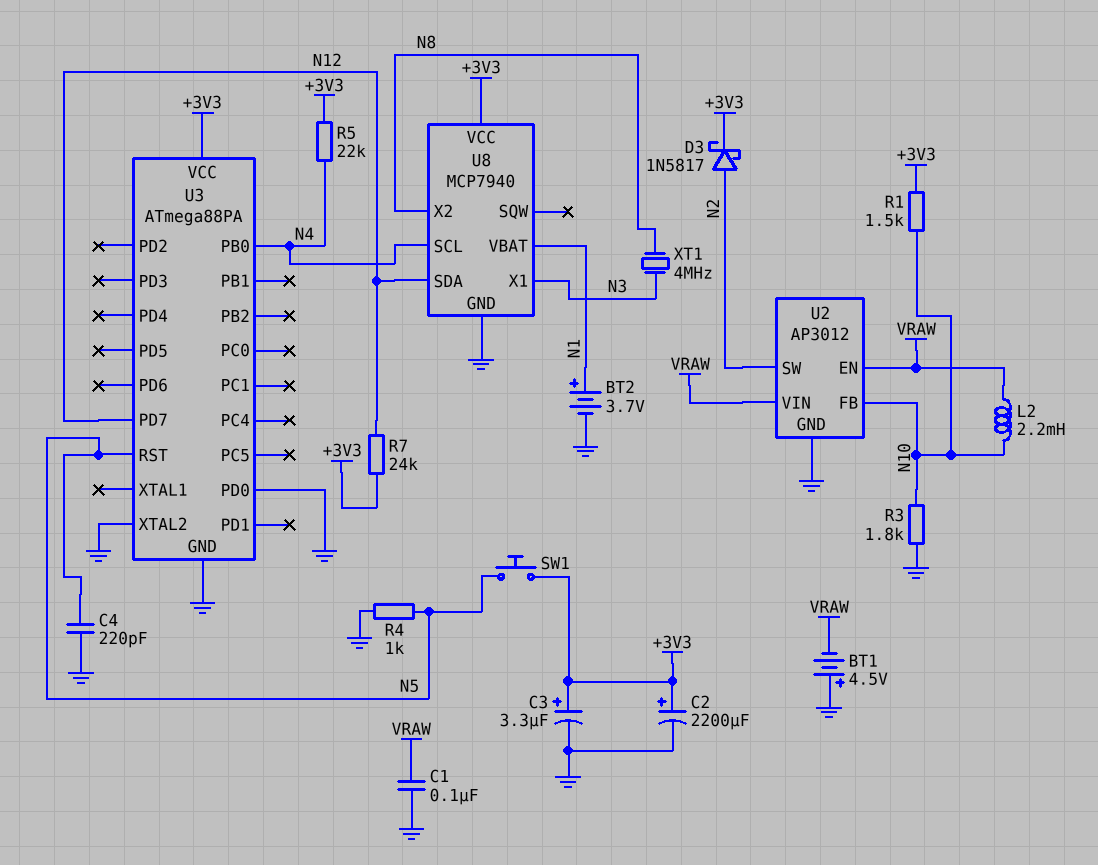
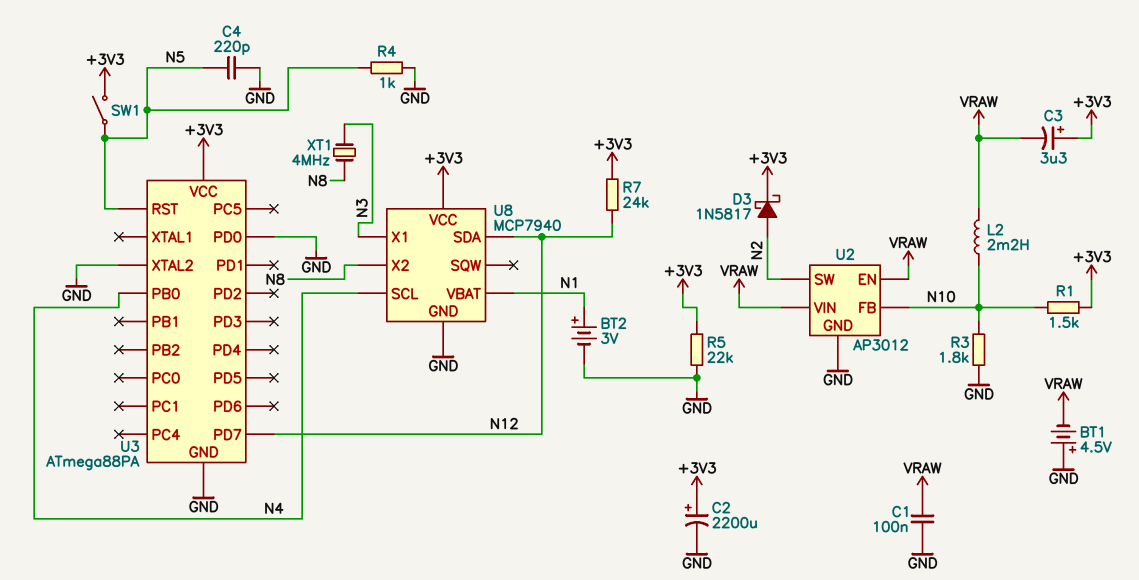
BT2: 3.7V (plus N1, minus GND) -> 3V (plus N1, minus GND)
C3: 3.3uF (plus +3V3, minus GND) -> 3.3uF (plus +3V3, minus VRAW)
R5: 22k (+3V3, N4) -> 22k (+3V3, GND)
SW1: button (+3V3, N5) -> switch (+3V3, N5)

